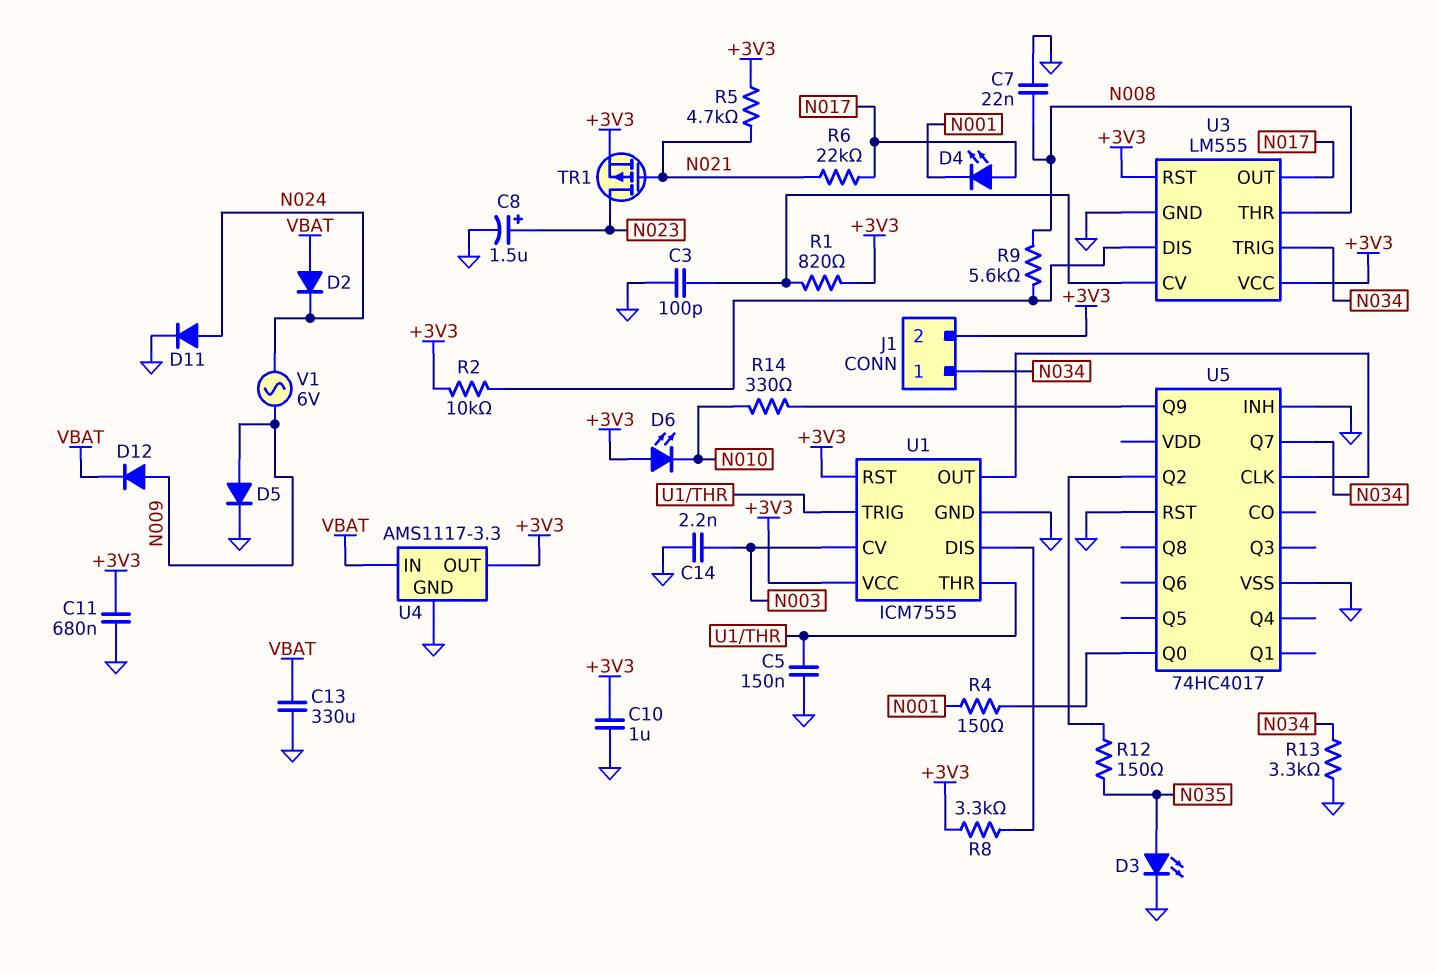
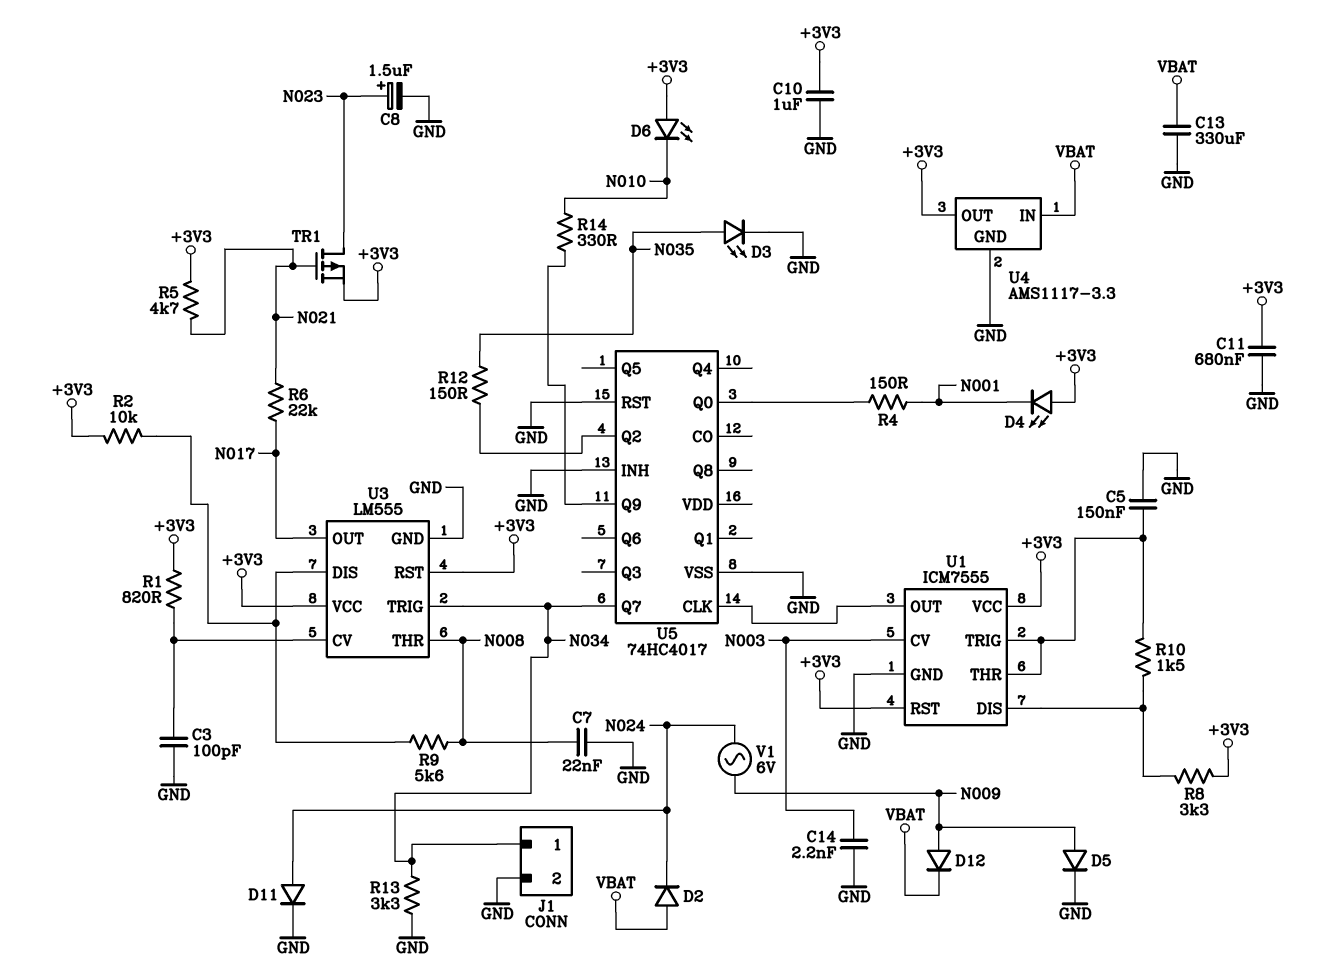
D4: LED (A N017, K N001) -> LED (A +3V3, K N001)
J1 pin 2: +3V3 -> GND
R10: none -> 1.5k (U1/DIS, U1/THR)

